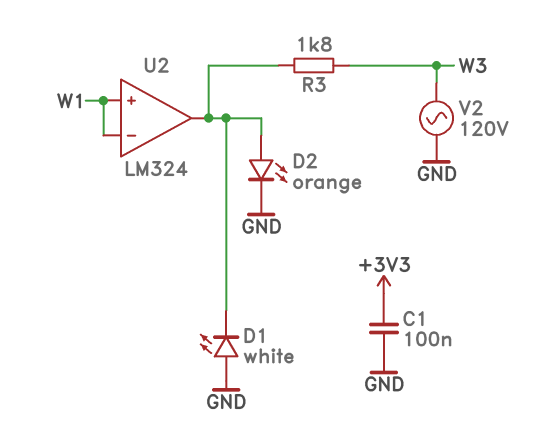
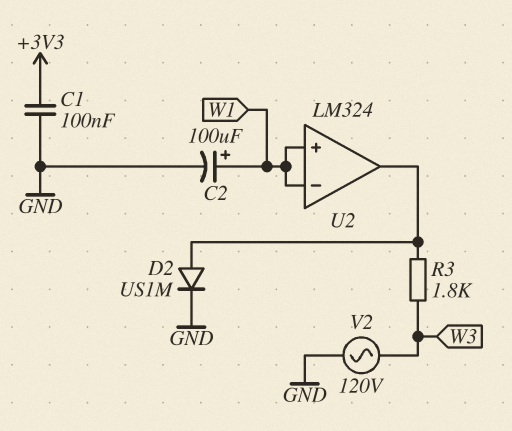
C2: none -> 100uF (plus W1, minus GND)
D1: LED white (A GND, K U2/out) -> none
D2: LED orange (A U2/out, K GND) -> diode US1M (A U2/out, K GND)

